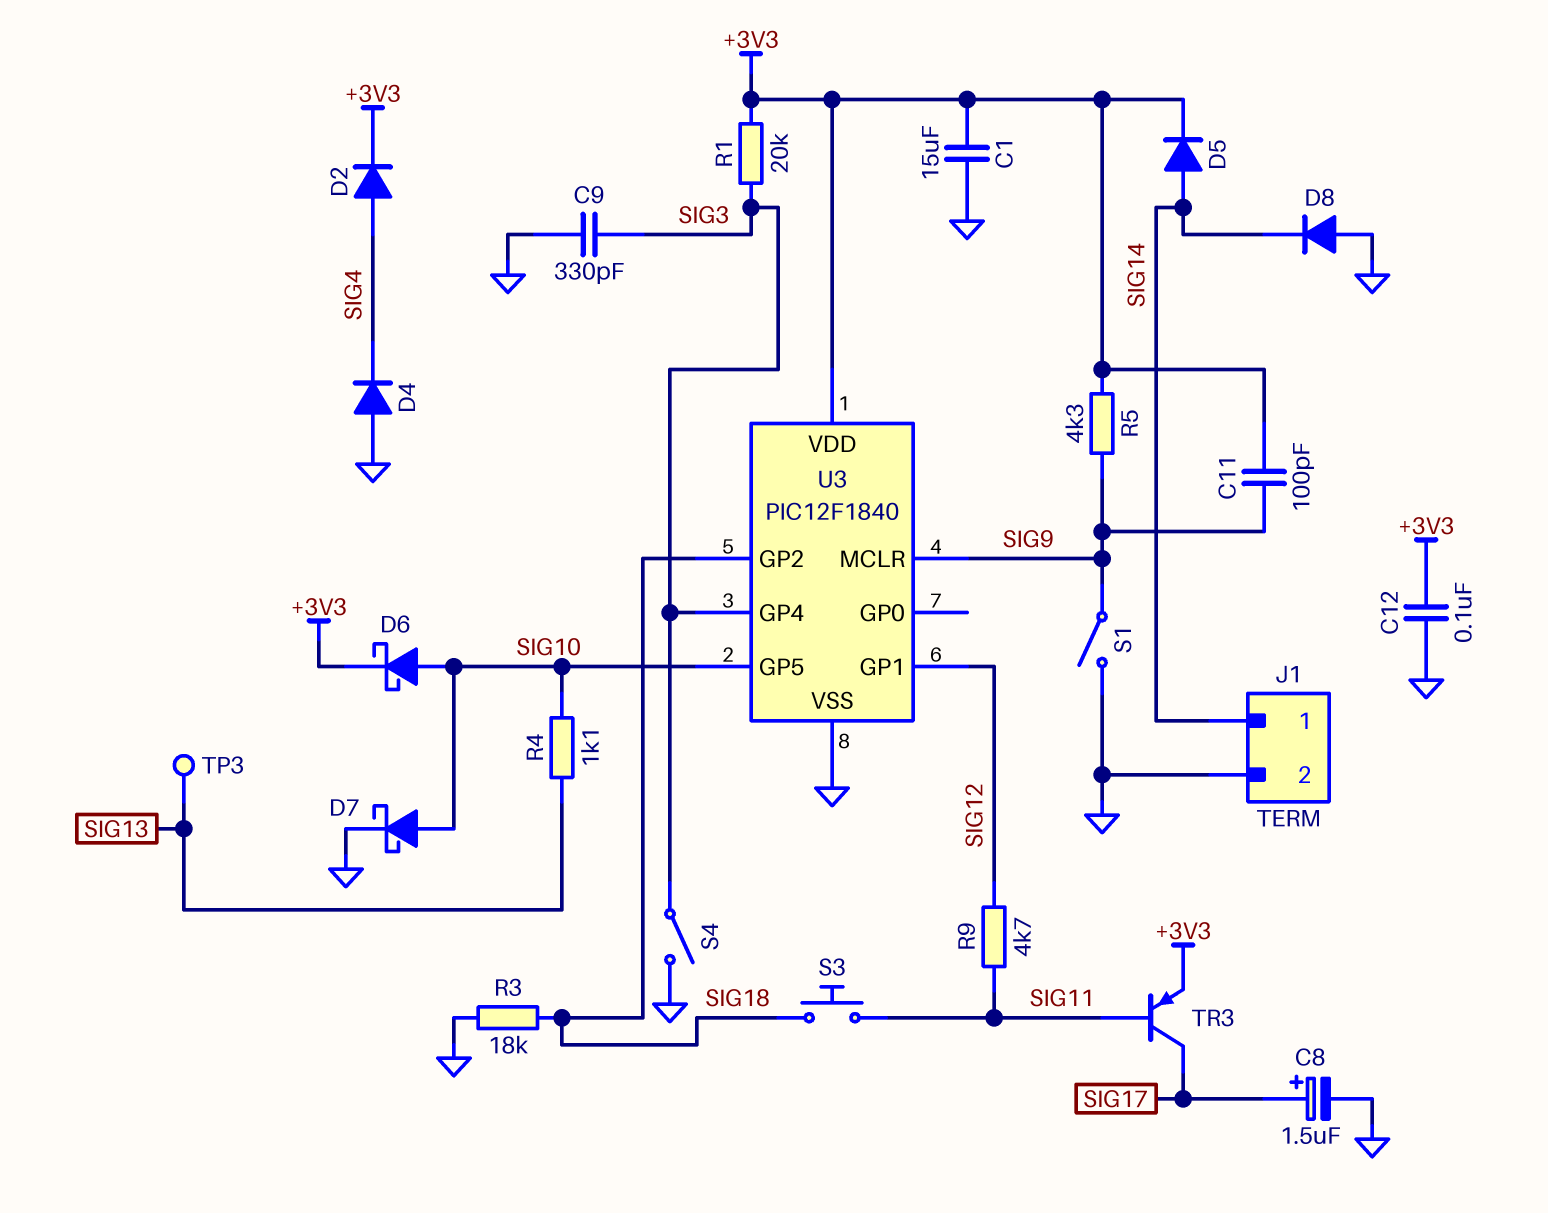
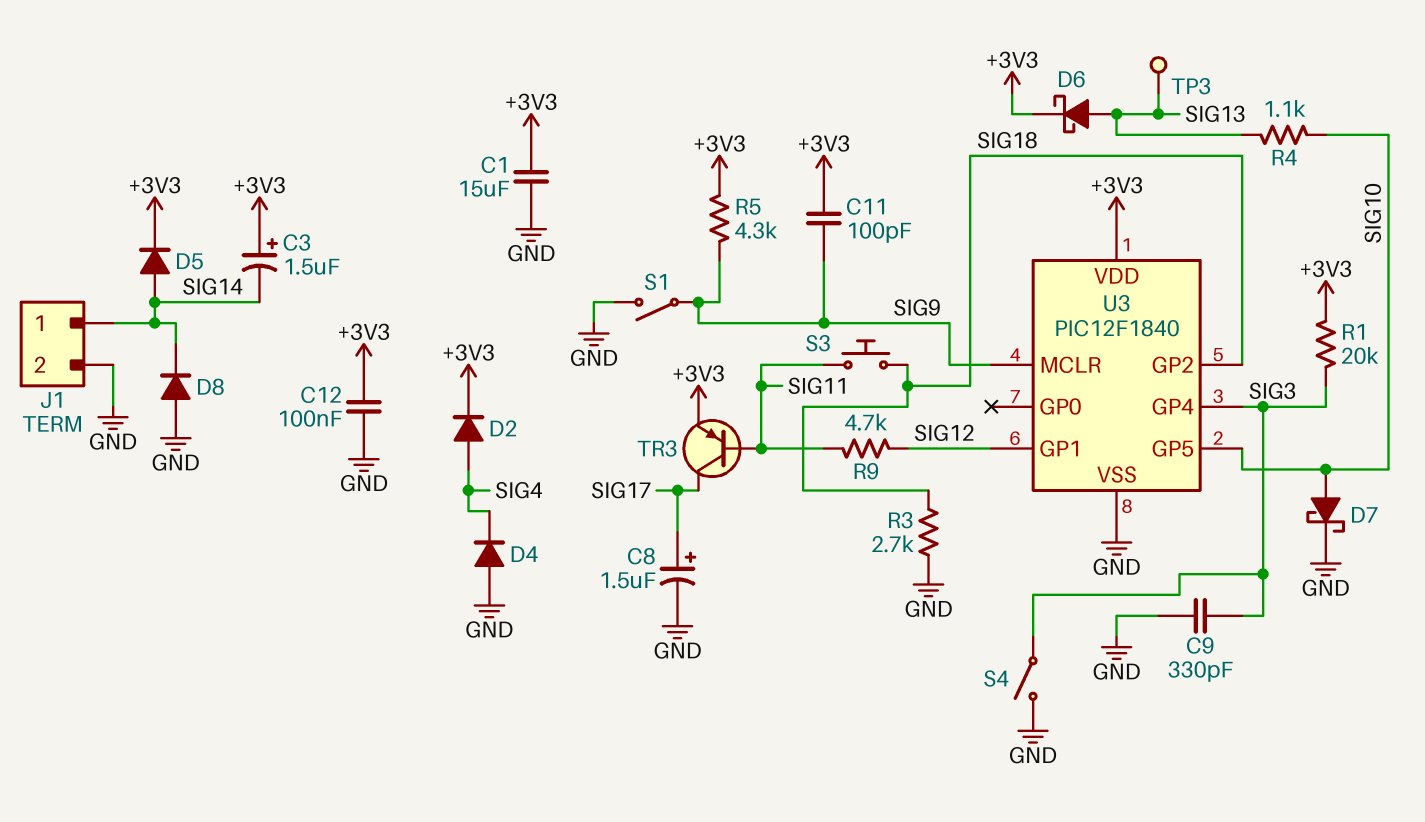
C3: none -> 1.5uF (plus +3V3, minus SIG14)
D6: schottky (A SIG10, K +3V3) -> schottky (A SIG13, K +3V3)
R3: 18k (GND, SIG18) -> 2.7k (GND, SIG18)

